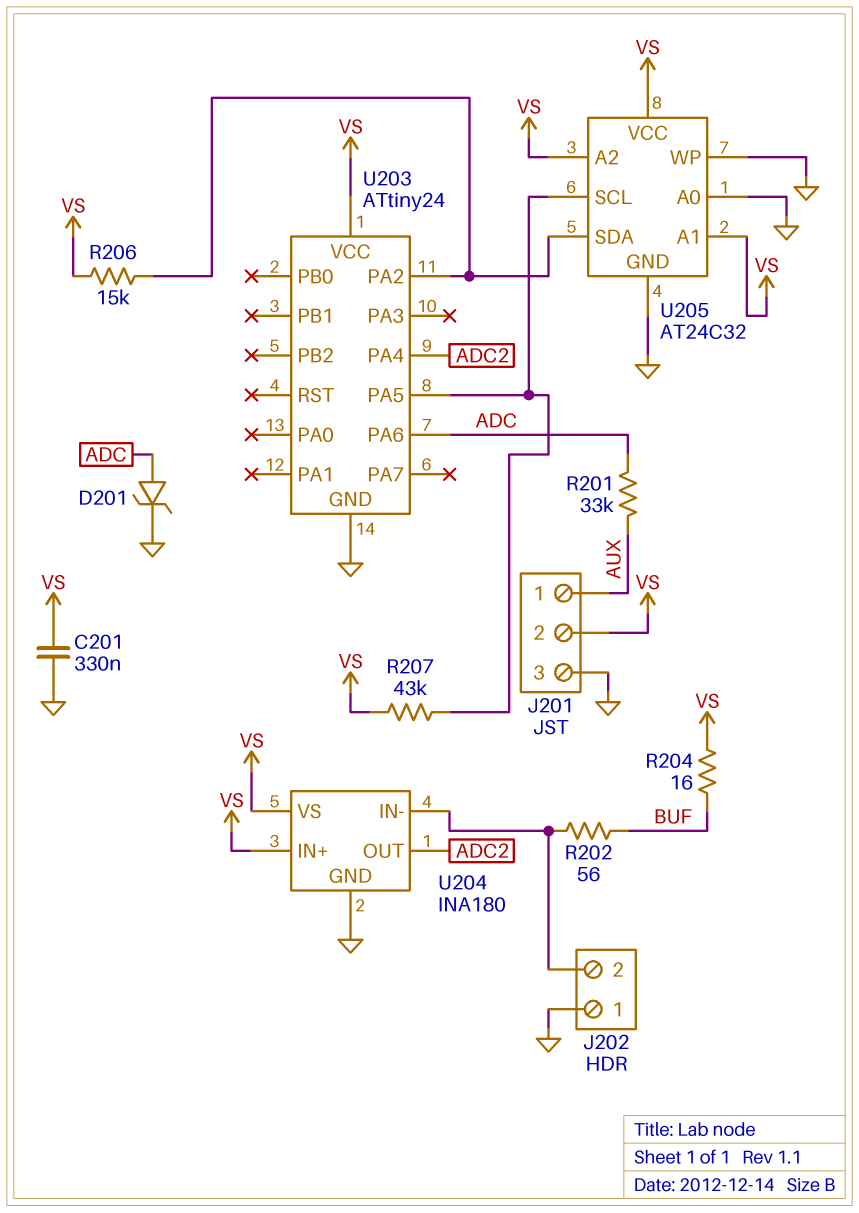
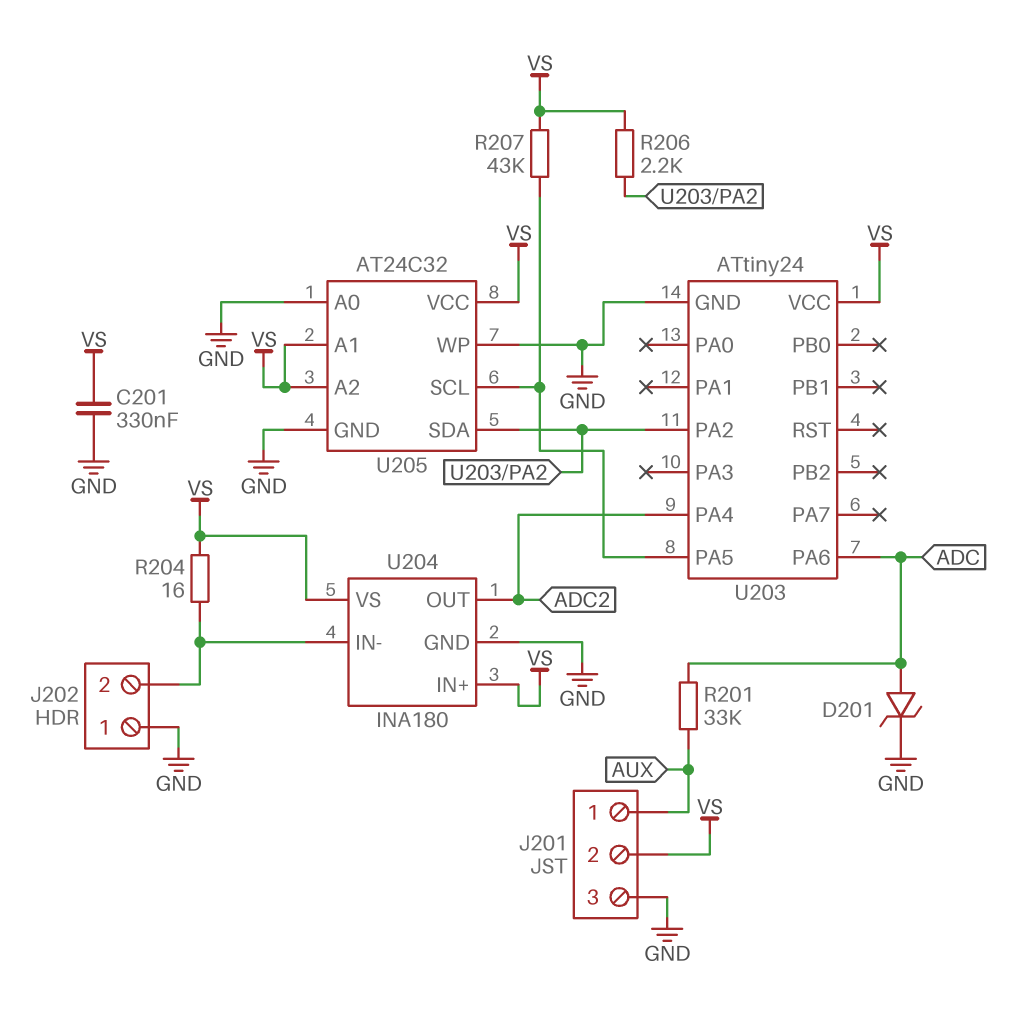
R202: 56 (BUF, J202/2) -> none
R204: 16 (BUF, VS) -> 16 (J202/2, VS)
R206: 15k (U203/PA2, VS) -> 2.2k (U203/PA2, VS)

